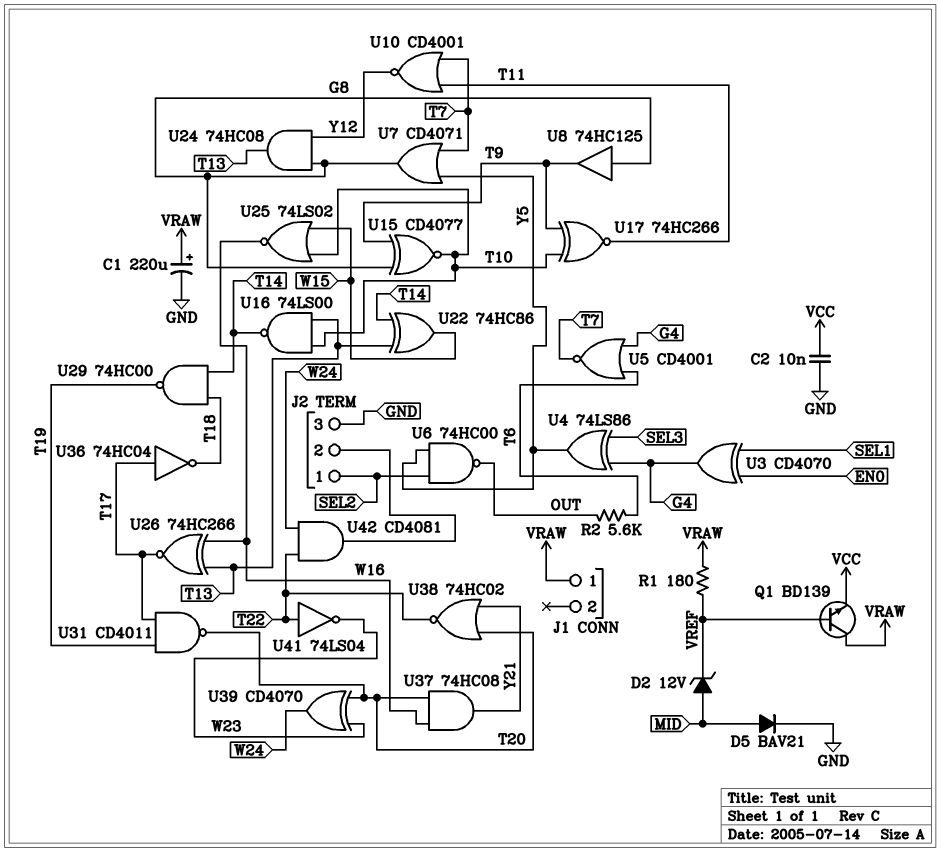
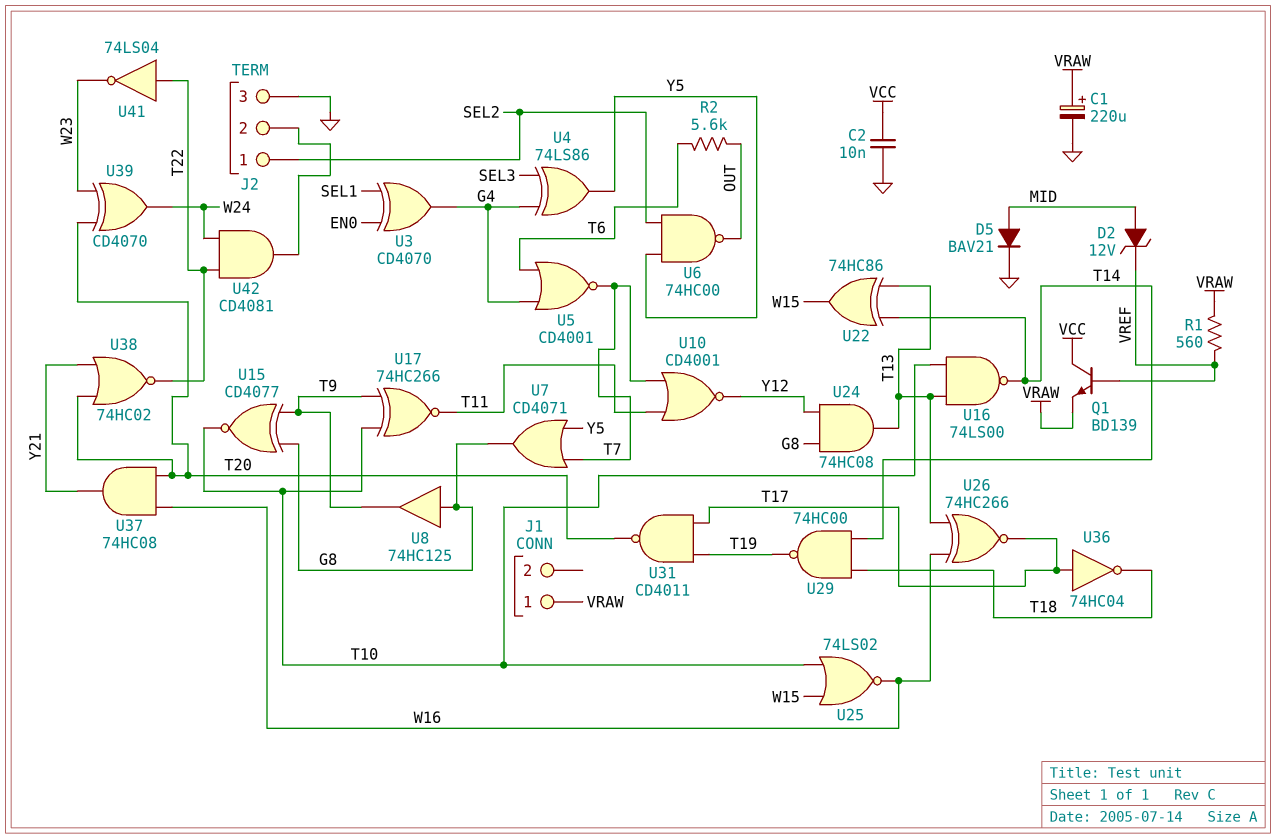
Q1: NPN BD139 (B VREF, C VRAW, E VCC) -> NPN BD139 (B VREF, C VCC, E VRAW)
R1: 180 (VRAW, VREF) -> 560 (VRAW, VREF)

